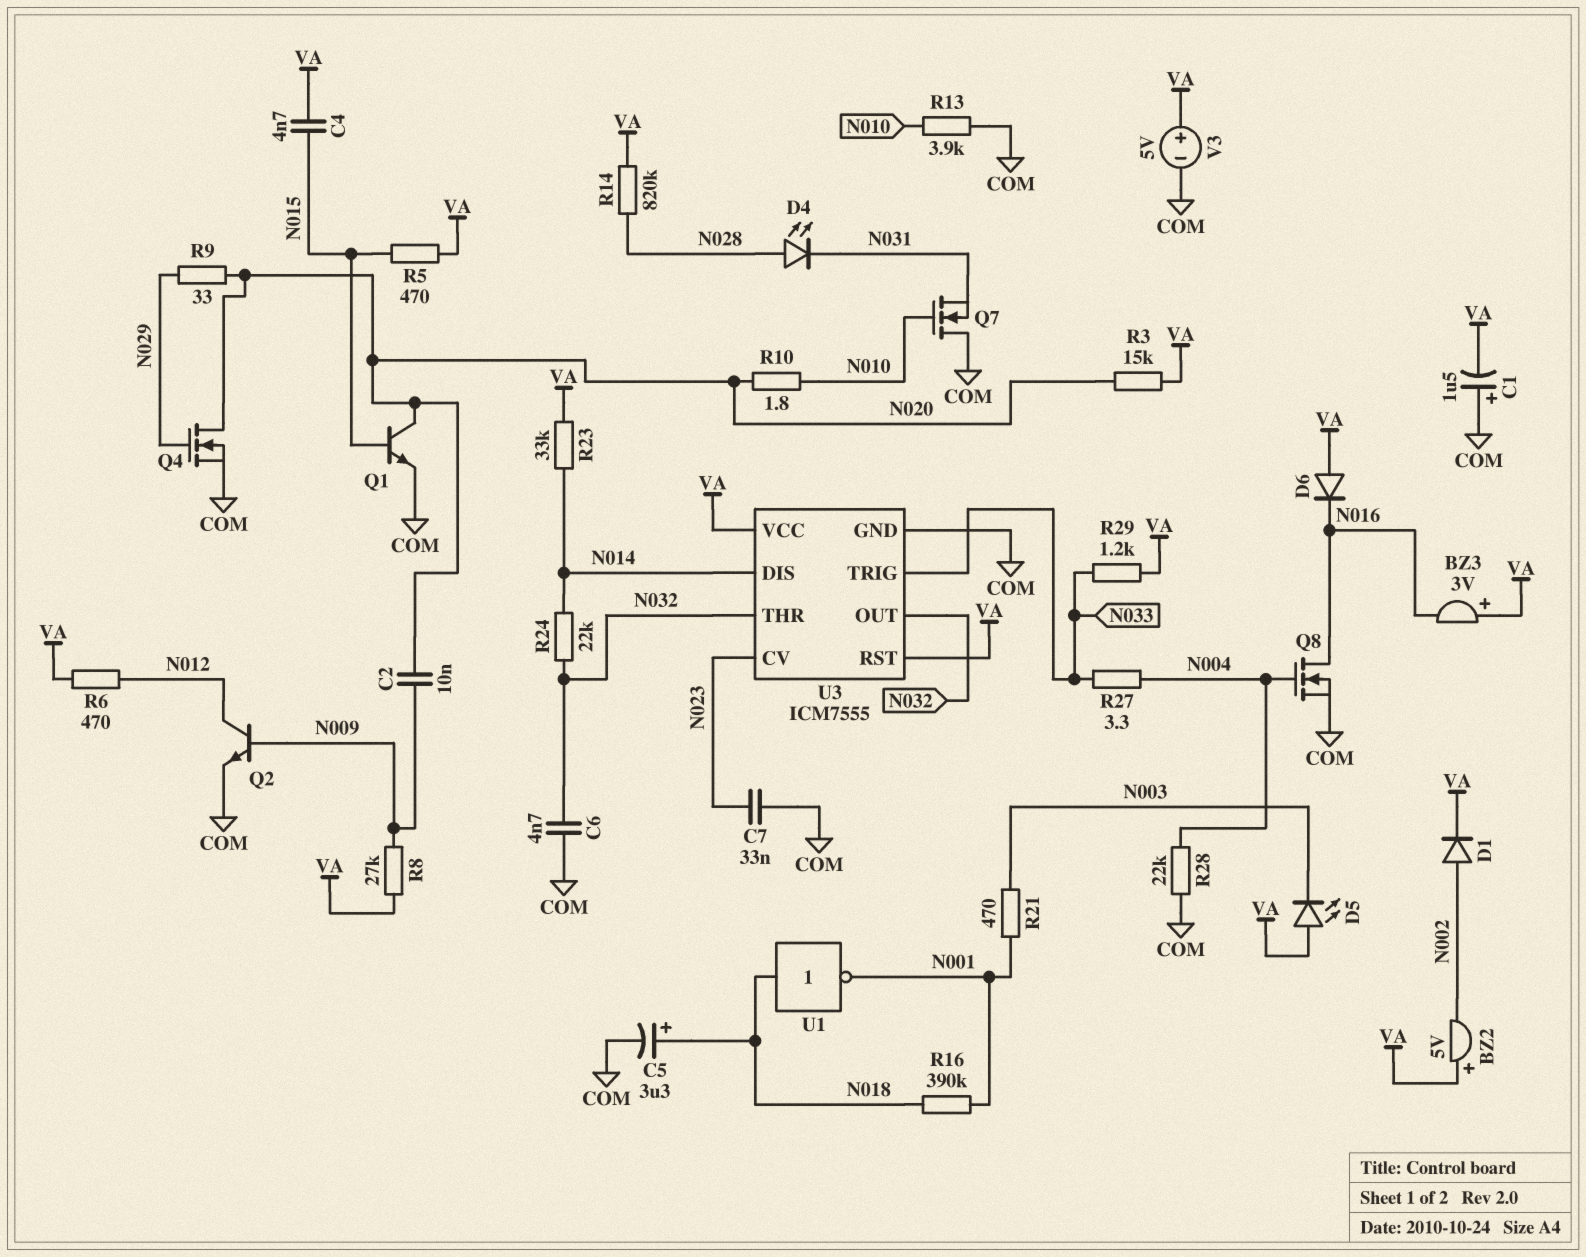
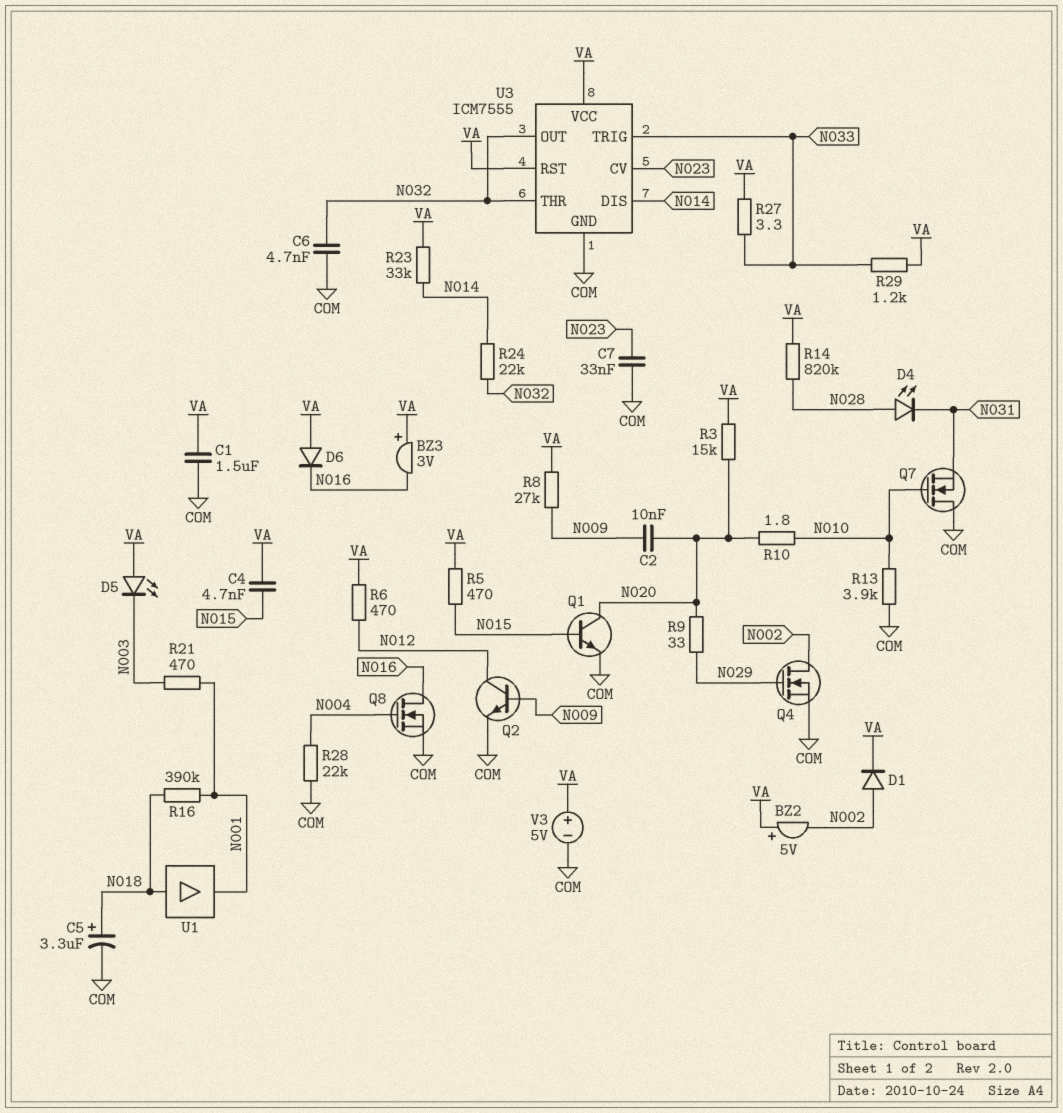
C1: 1.5uF (plus COM, minus VA) -> 1.5uF (COM, VA)
Q4: NMOS (G N029, D N020, S COM) -> NMOS (G N029, D N002, S COM)
R27: 3.3 (N004, N033) -> 3.3 (N033, VA)
U1: NOT (in N018, out N001) -> buffer (in N018, out N001)

